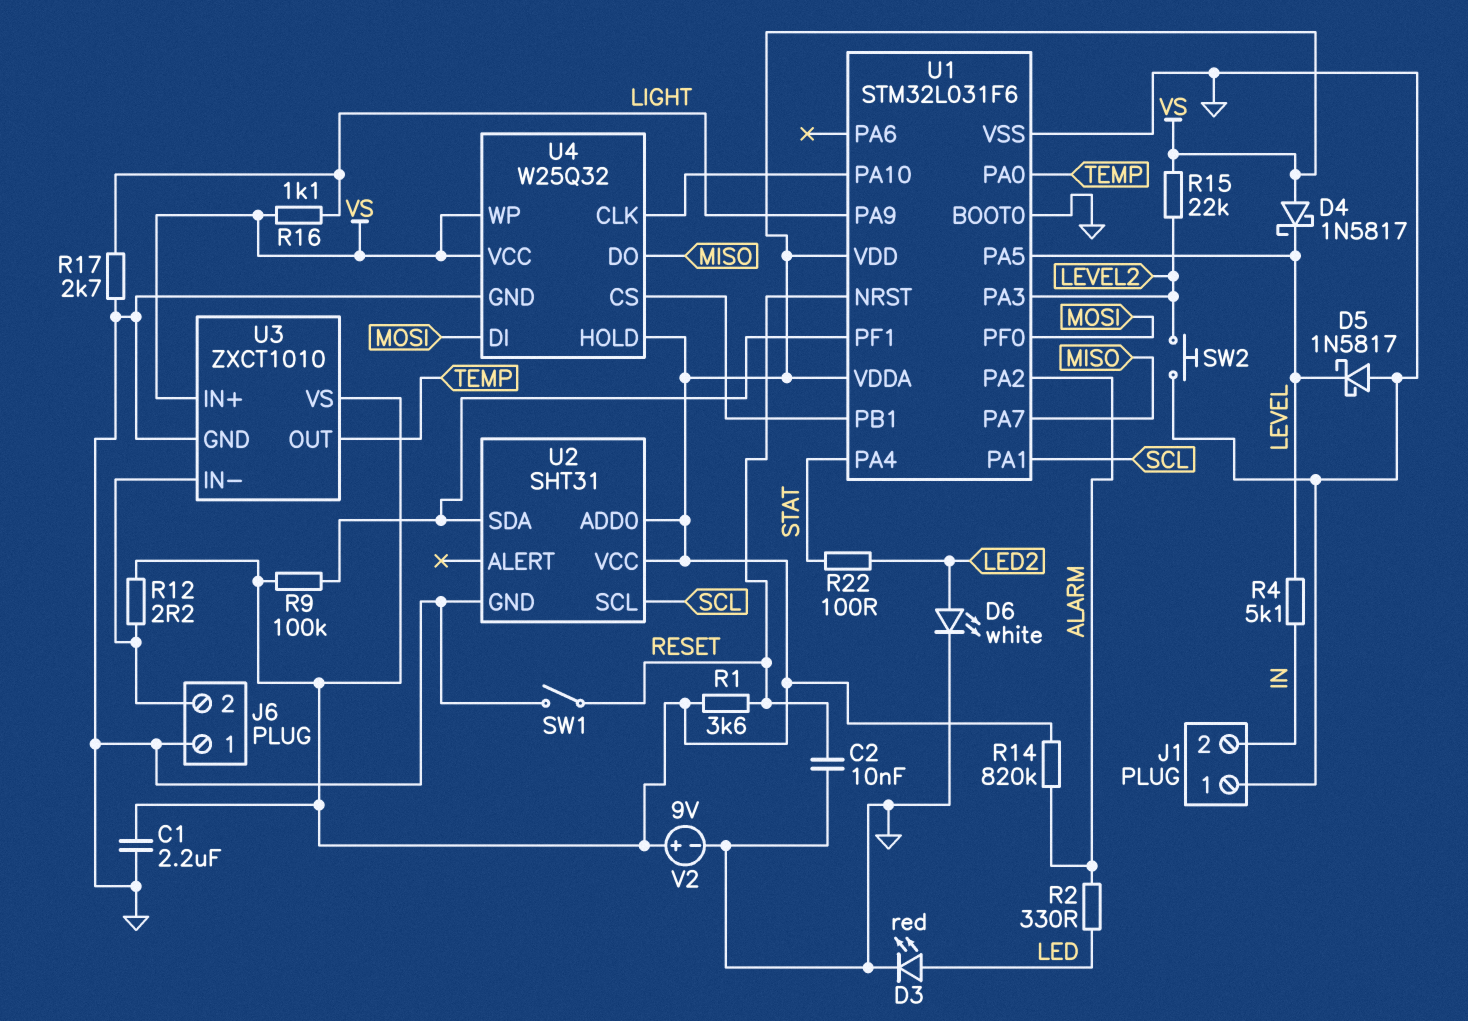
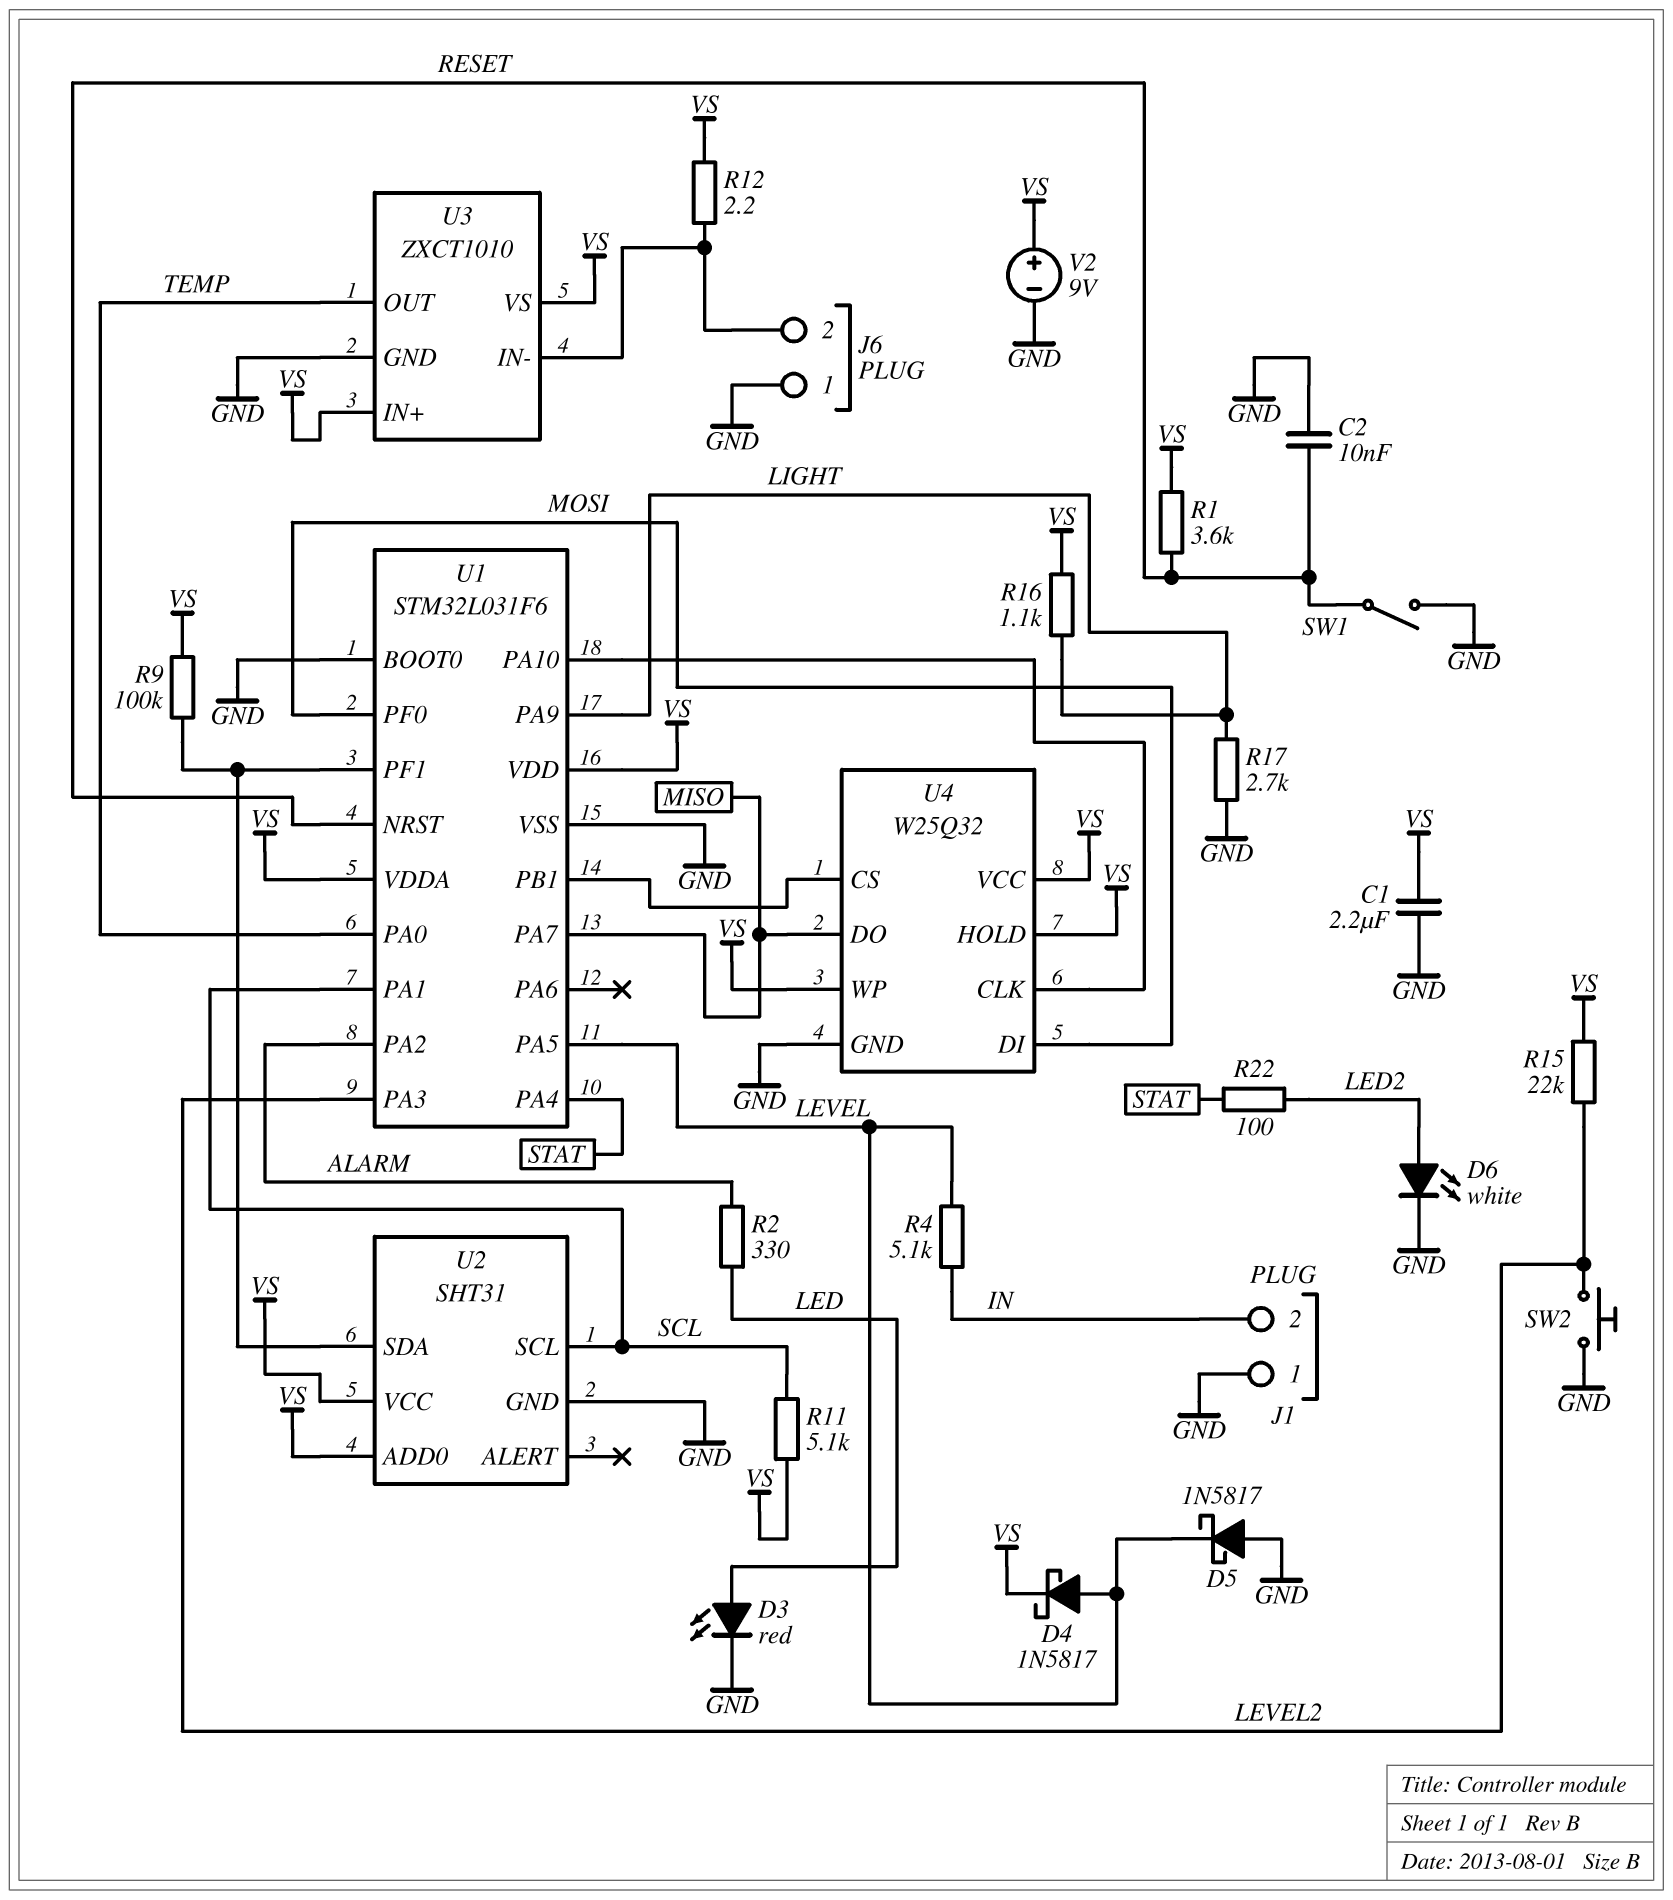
D4: schottky 1N5817 (A VS, K LEVEL) -> schottky 1N5817 (A LEVEL, K VS)
R11: none -> 5.1k (SCL, VS)
R14: 820k (ALARM, VS) -> none

